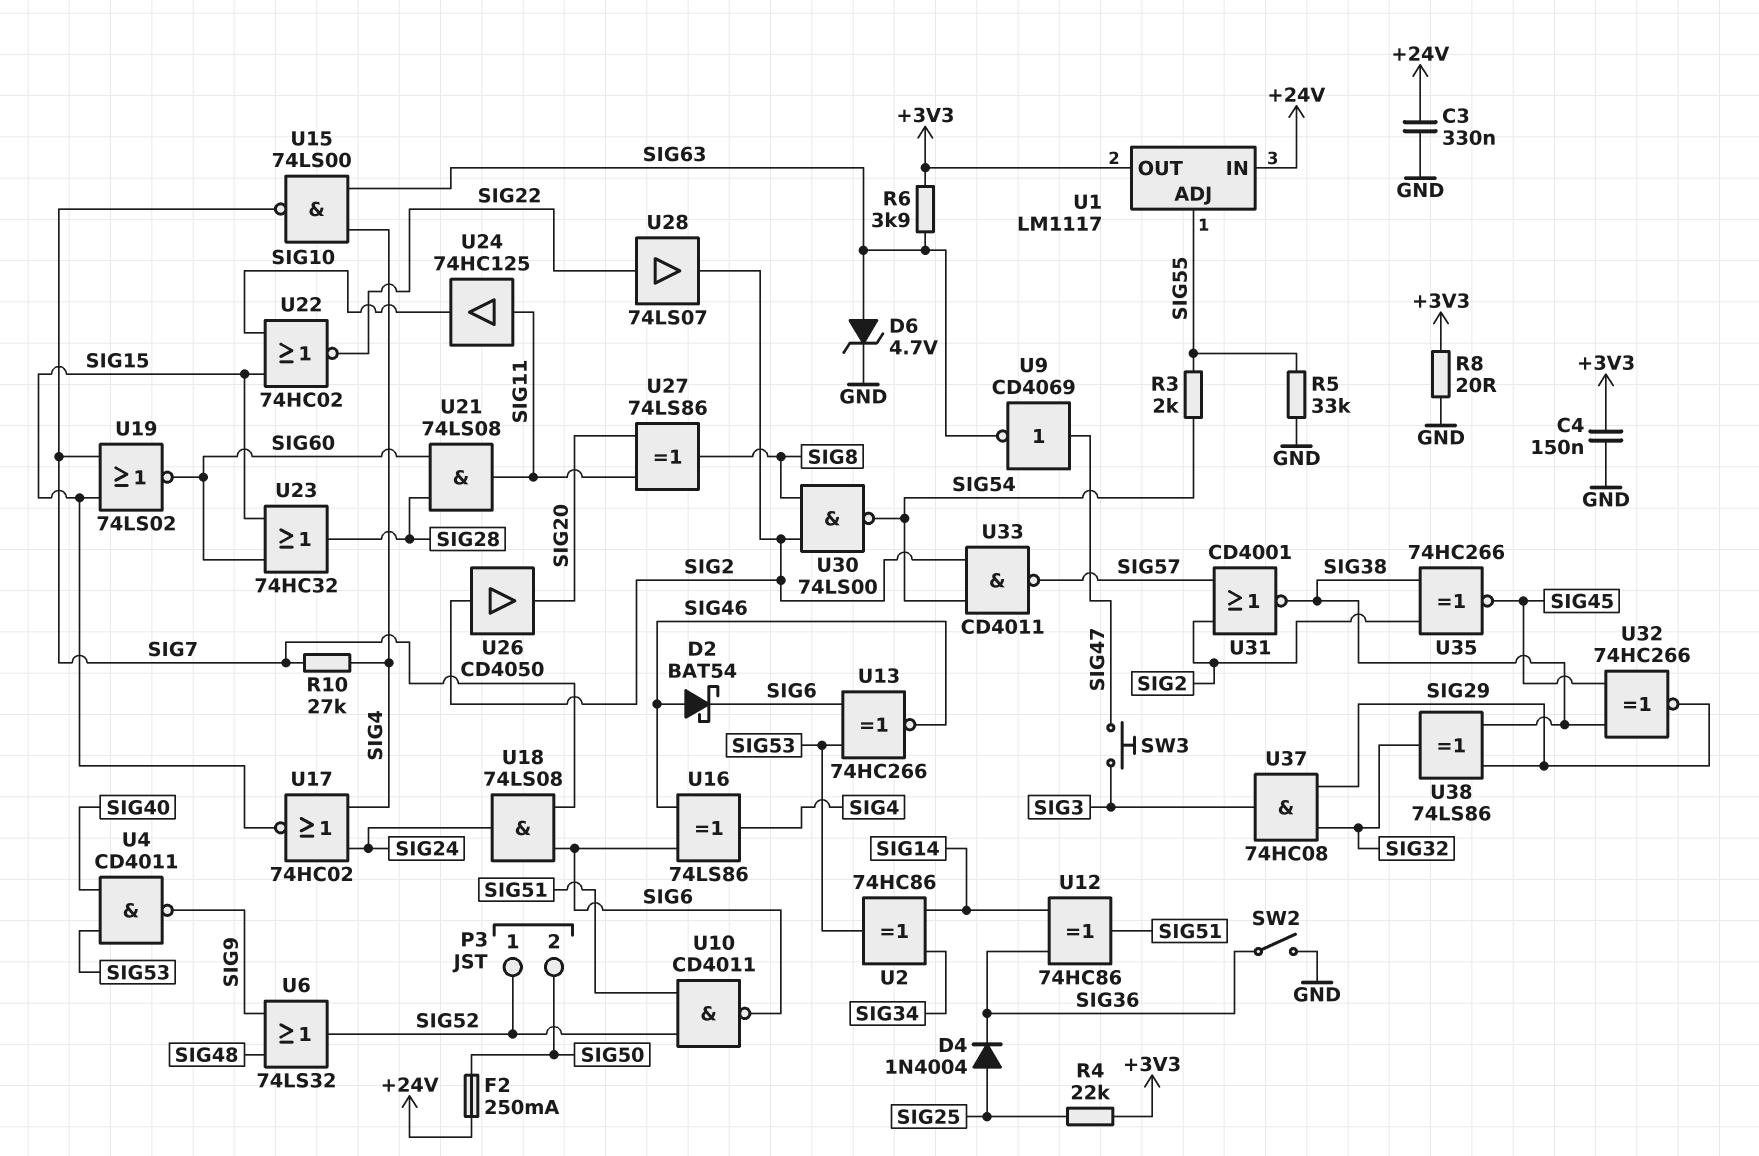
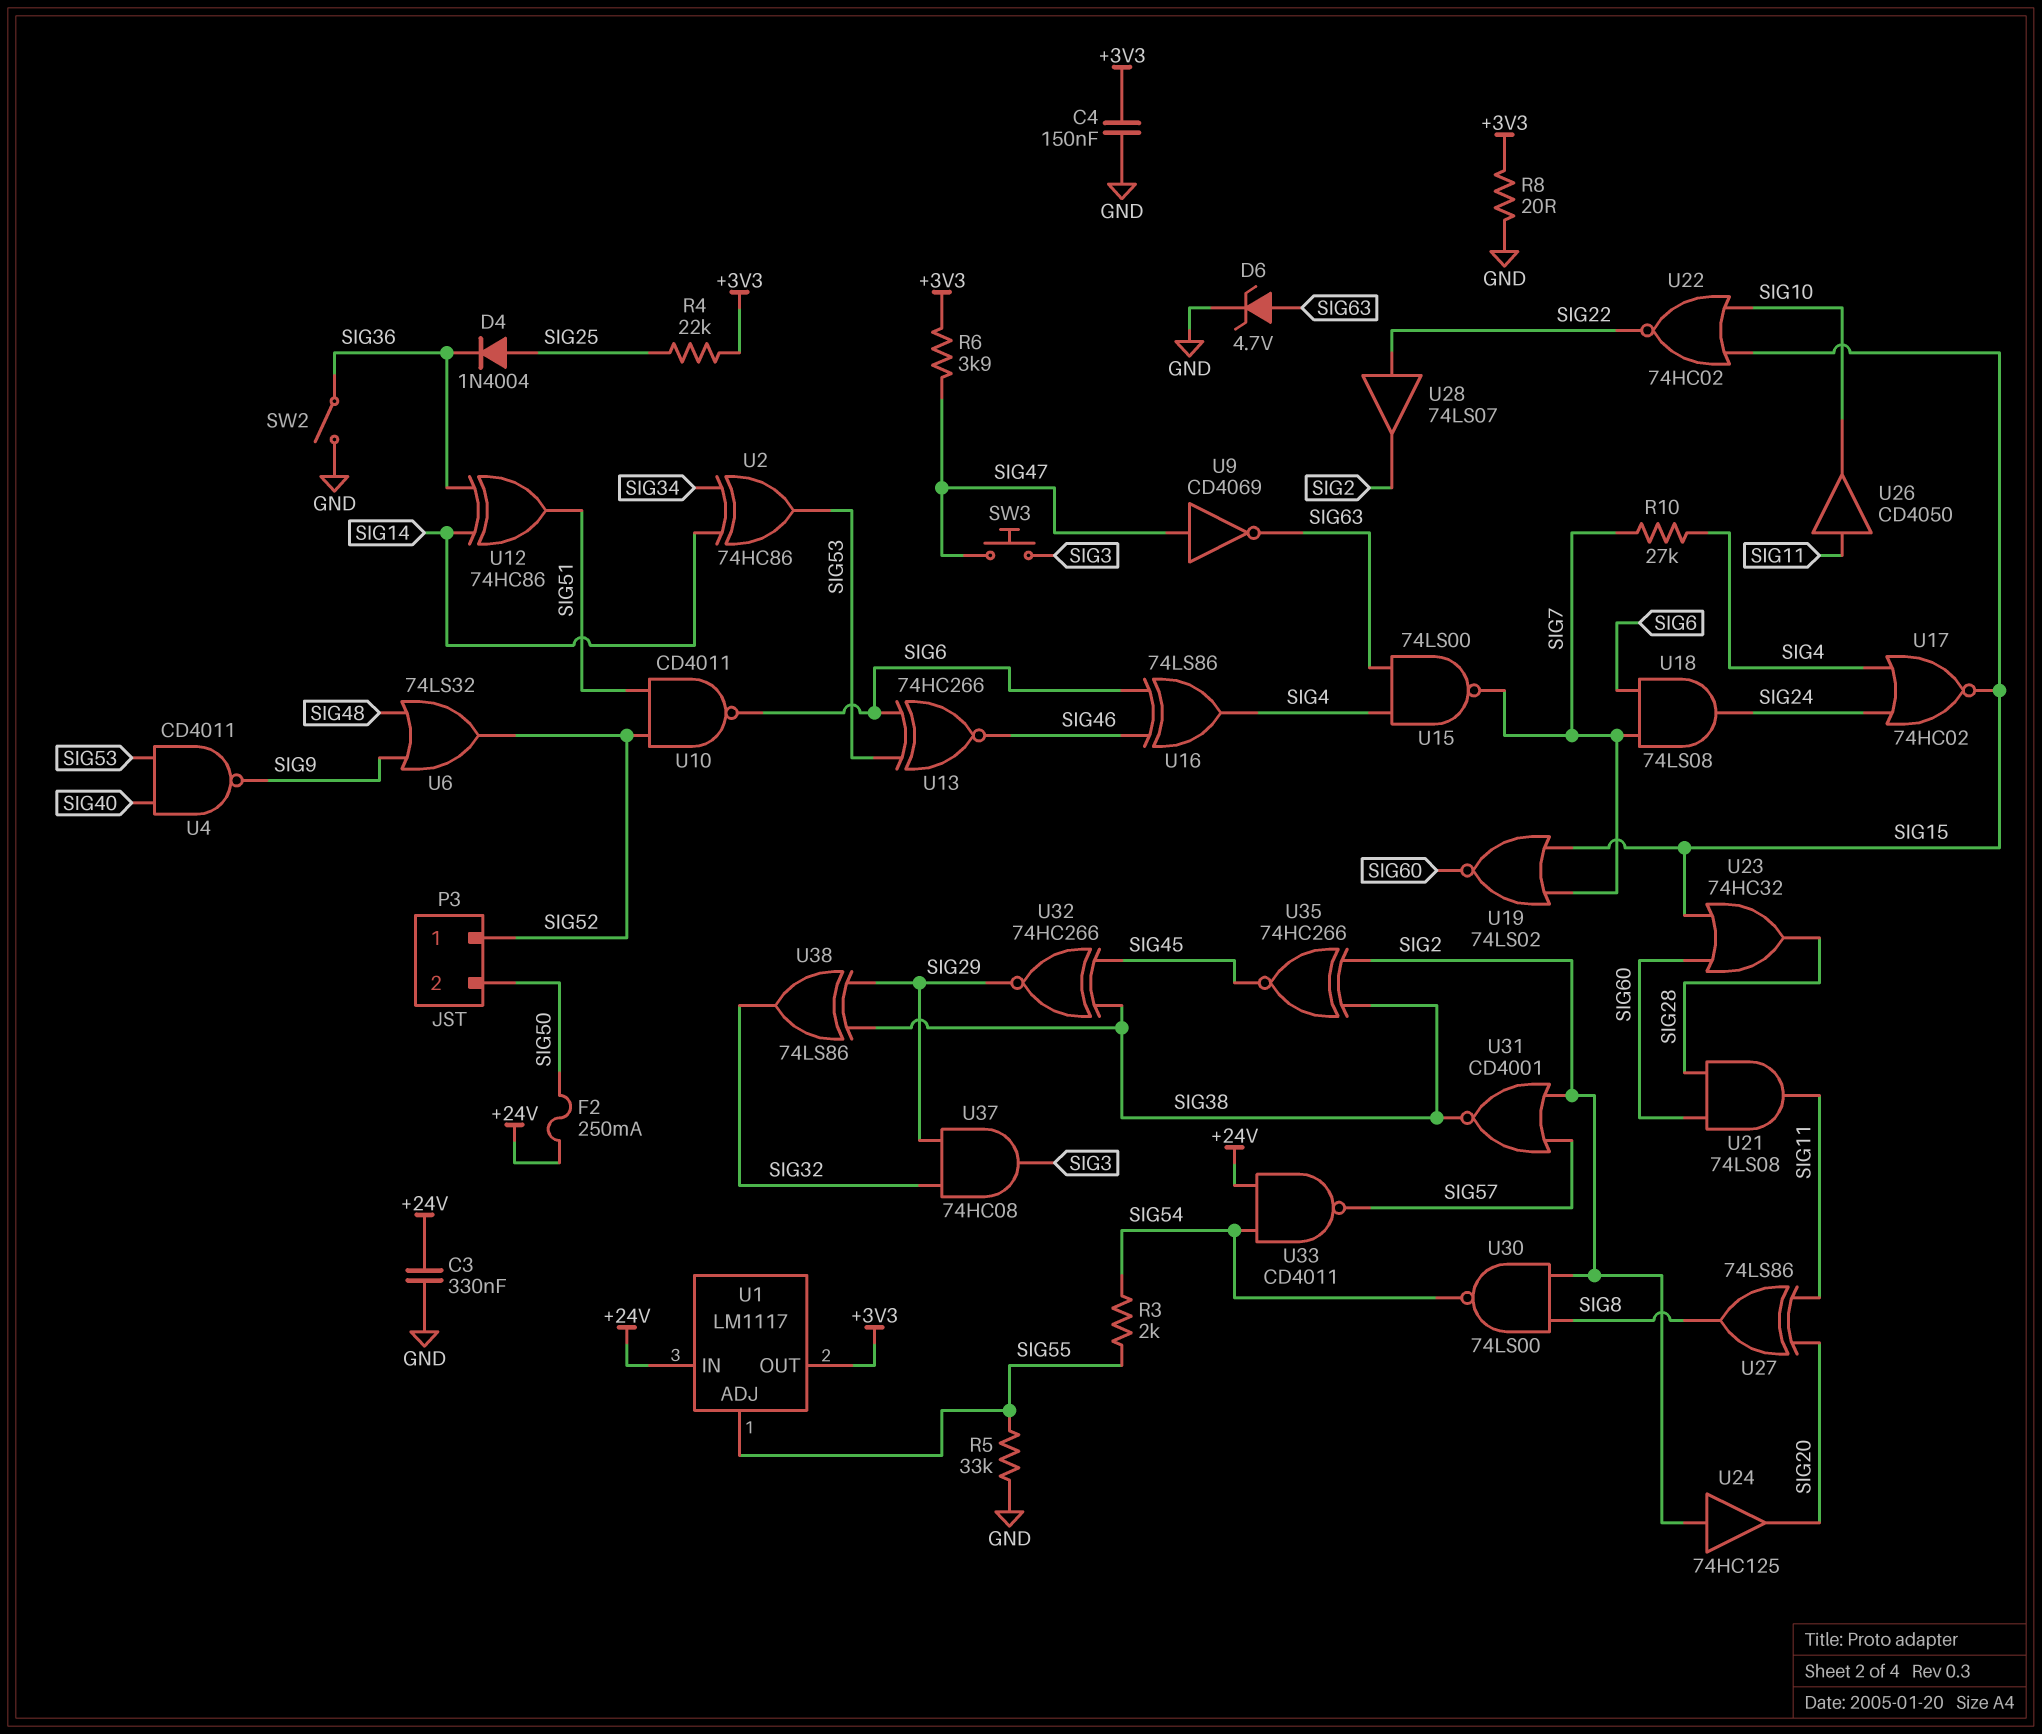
D2: schottky BAT54 (A SIG46, K SIG6) -> none
R6: 3.9k (+3V3, SIG63) -> 3.9k (+3V3, SIG47)
U24: buffer 74HC125 (in SIG11, out SIG10) -> buffer 74HC125 (in SIG2, out SIG20)
U26: buffer CD4050 (in SIG2, out SIG20) -> buffer CD4050 (in SIG11, out SIG10)
U33: NAND CD4011 (in SIG2, in SIG54, out SIG57) -> NAND CD4011 (in +24V, in SIG54, out SIG57)

